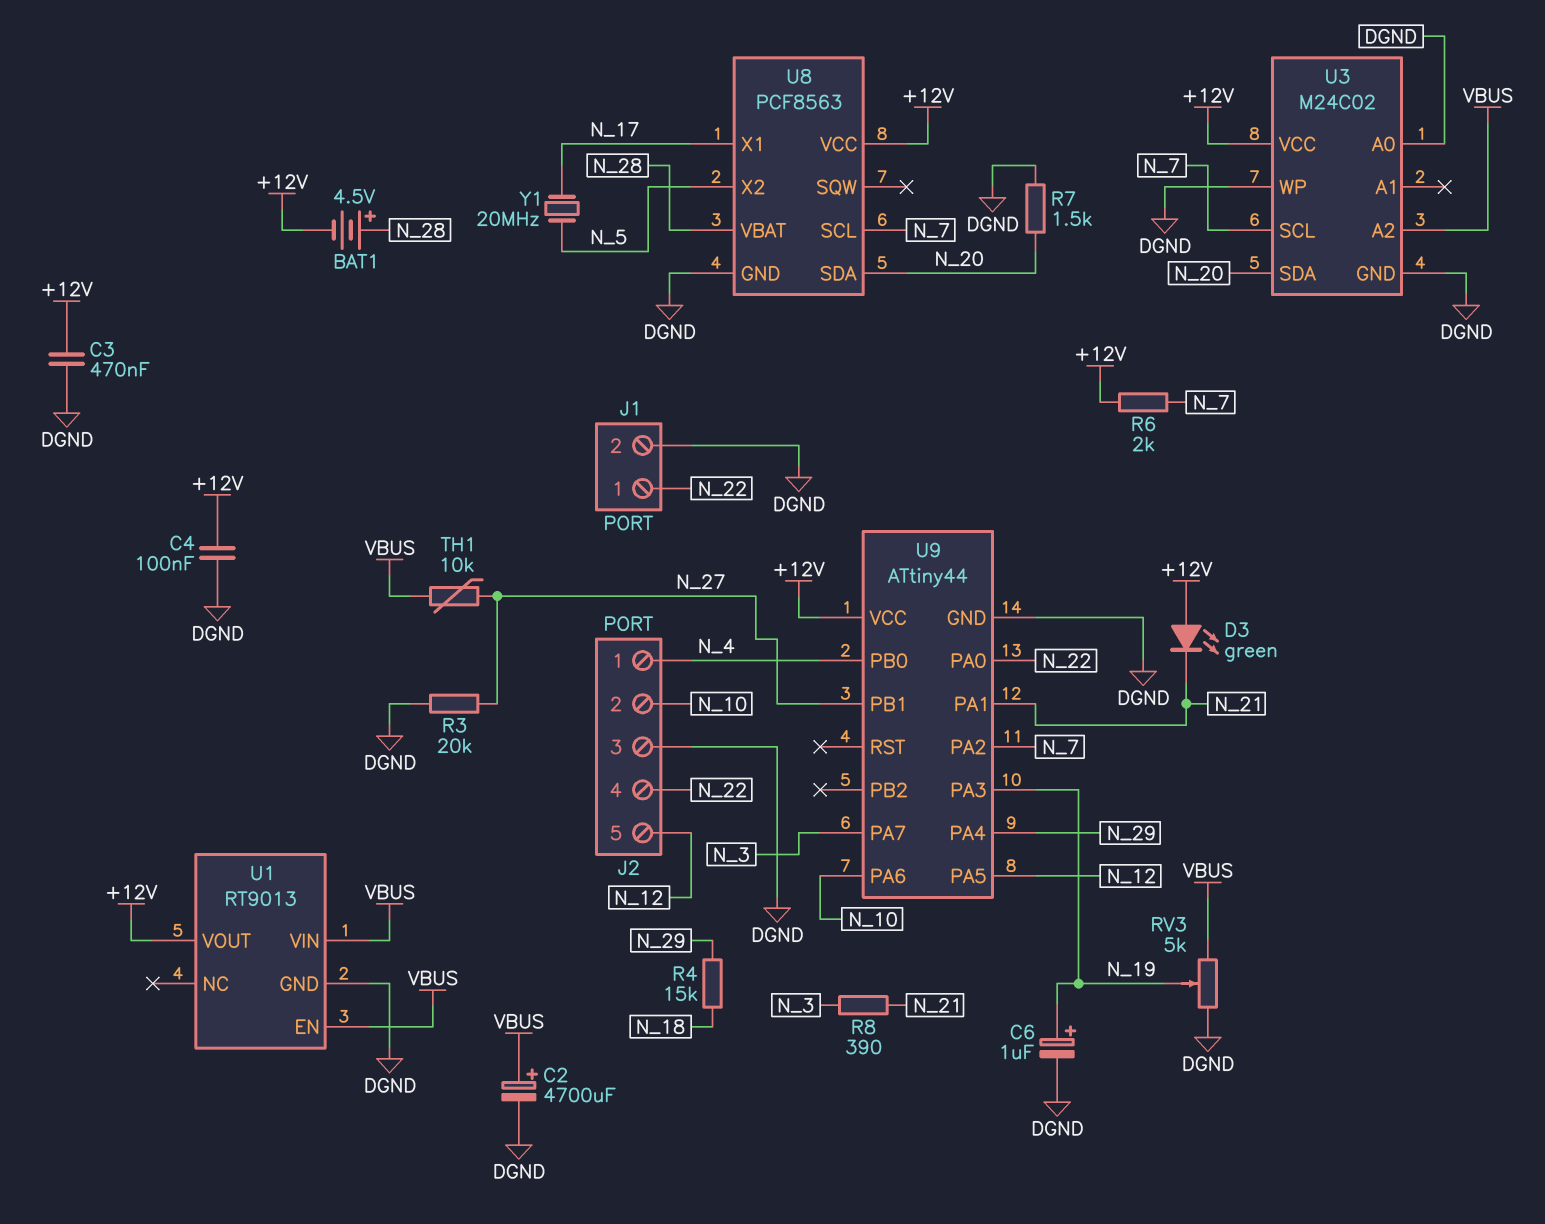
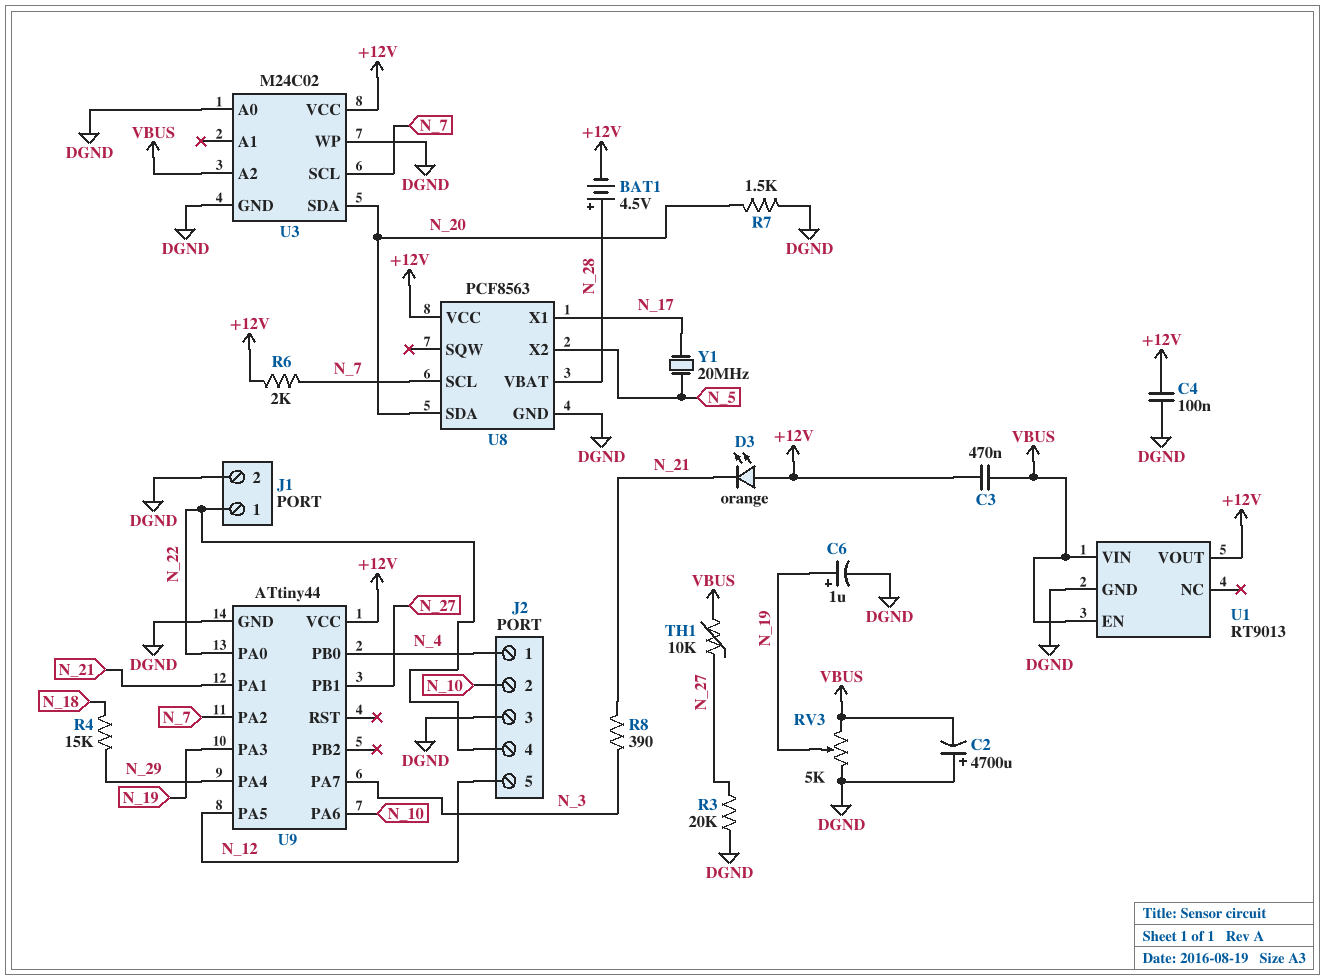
C2: 4700uF (plus VBUS, minus DGND) -> 4700uF (plus DGND, minus VBUS)
C3: 470nF (+12V, DGND) -> 470nF (+12V, VBUS)
D3: LED green (A +12V, K N_21) -> LED orange (A +12V, K N_21)

